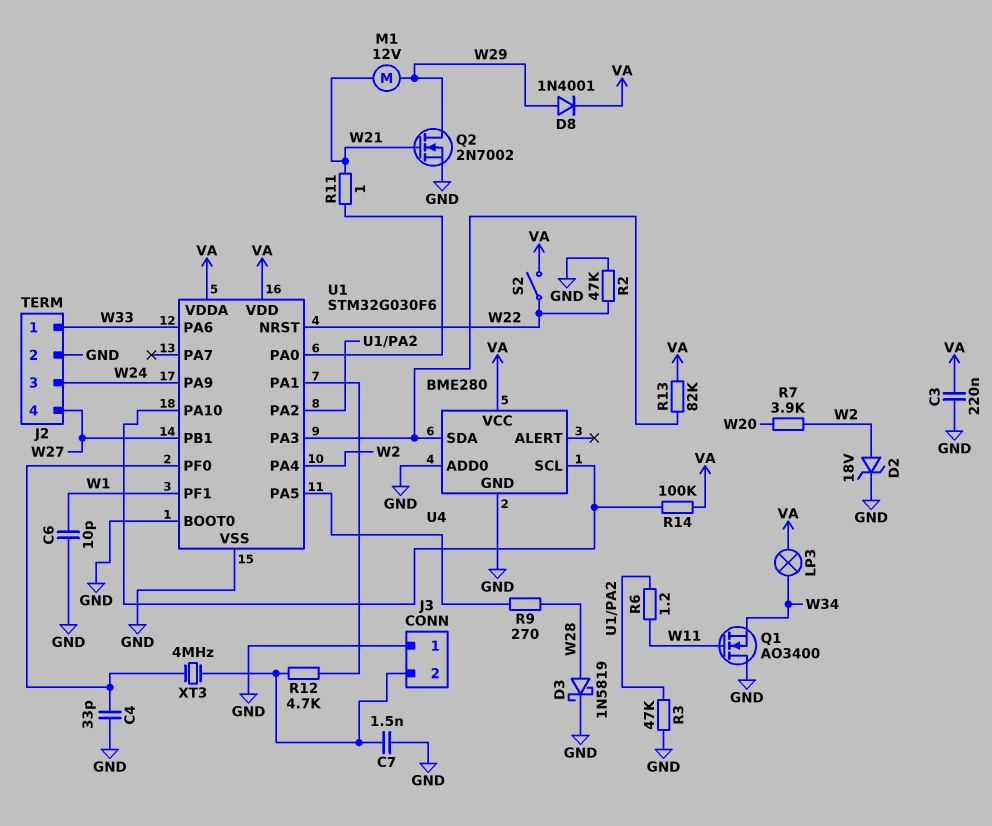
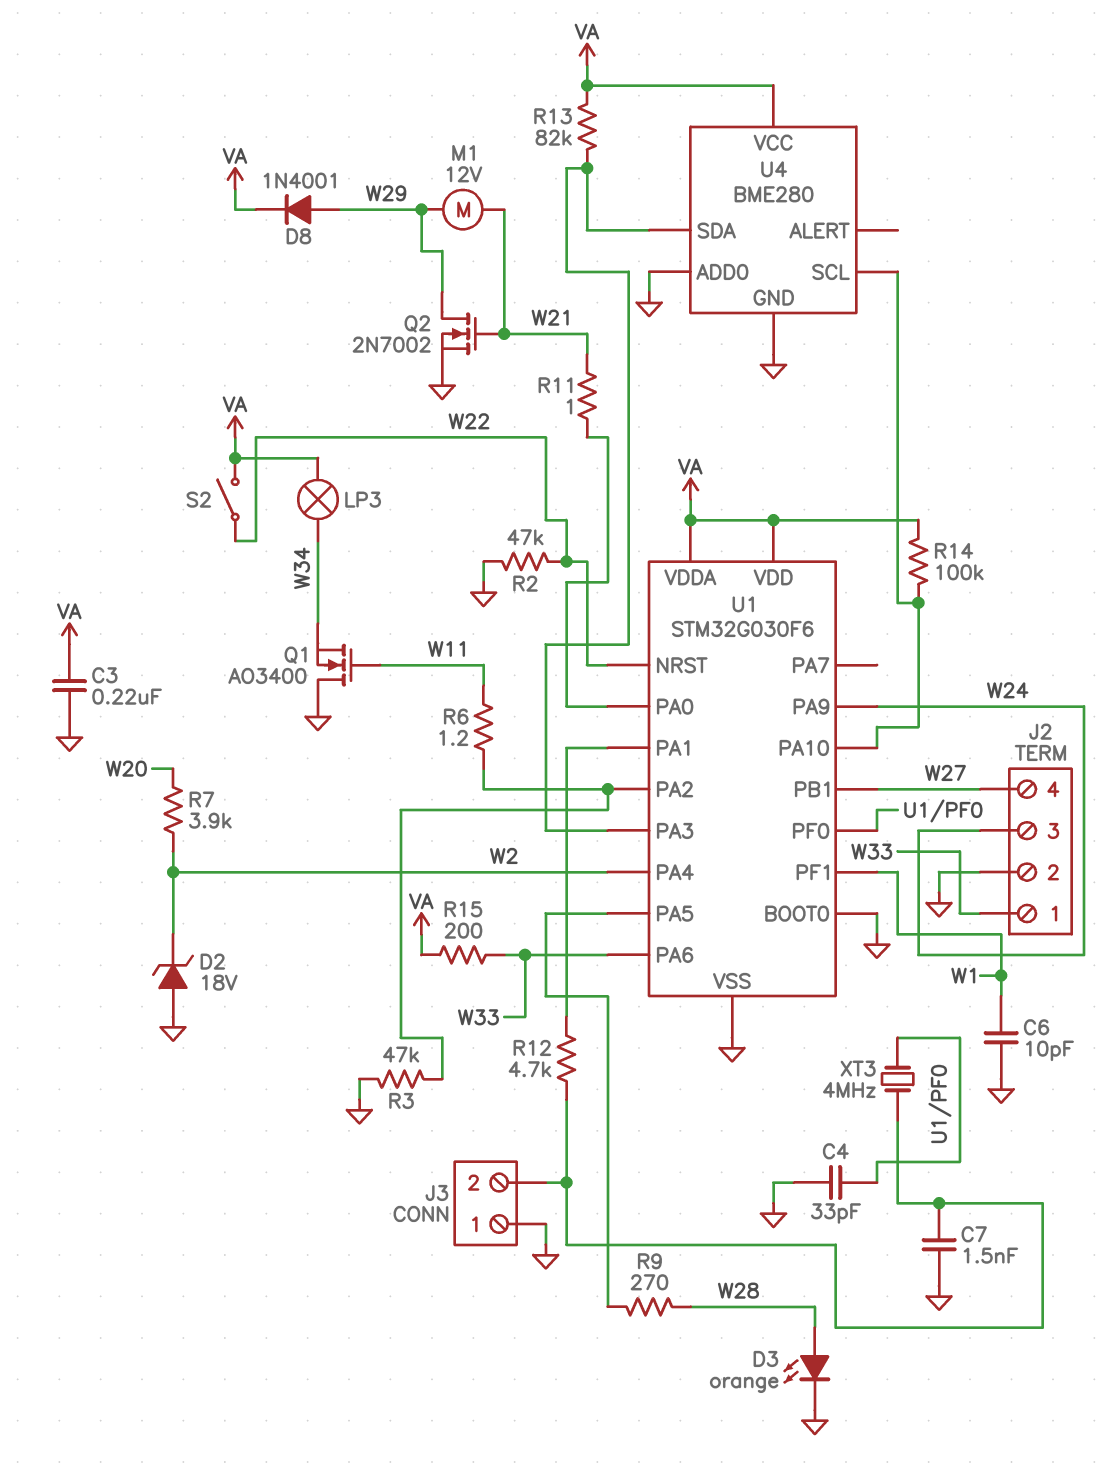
D2: zener 18V (A W2, K GND) -> zener 18V (A GND, K W2)
D3: schottky 1N5819 (A W28, K GND) -> LED orange (A W28, K GND)
R15: none -> 200 (VA, W33)

